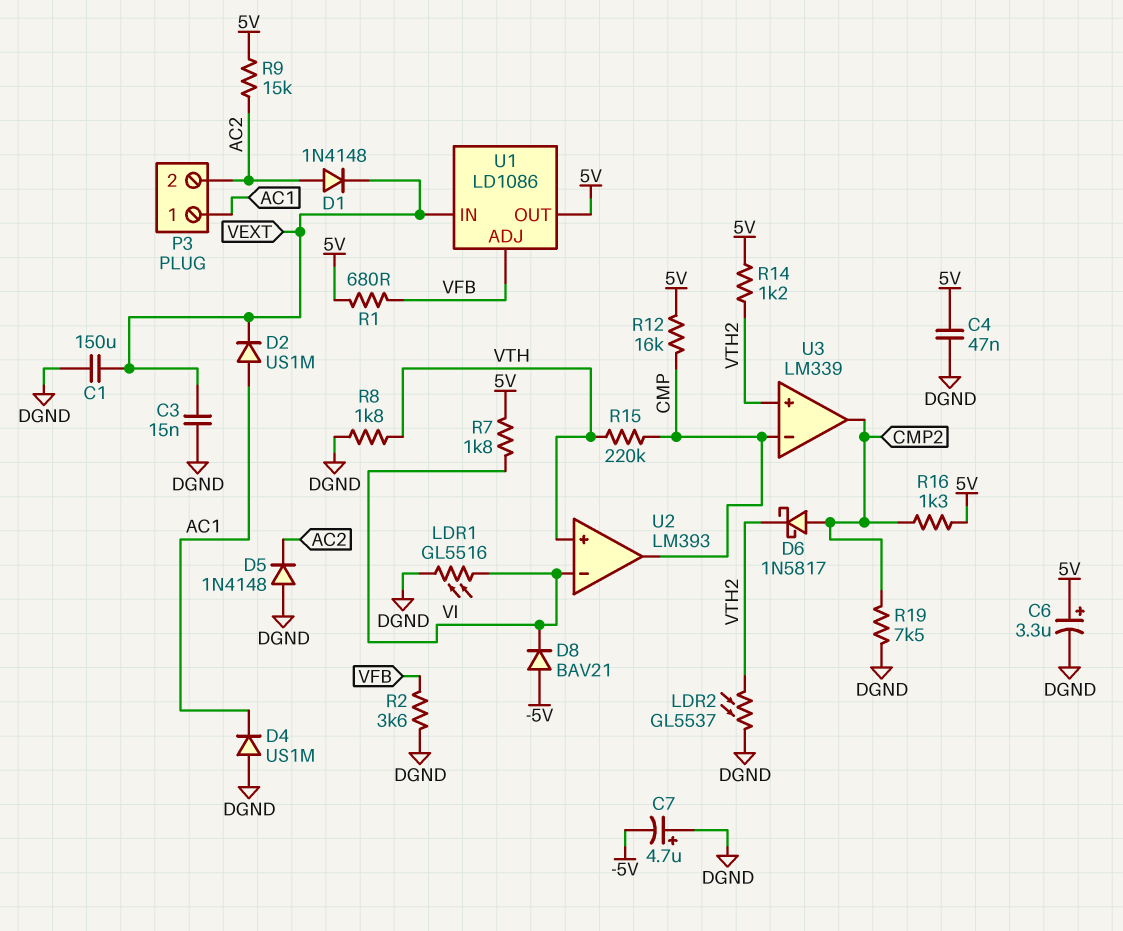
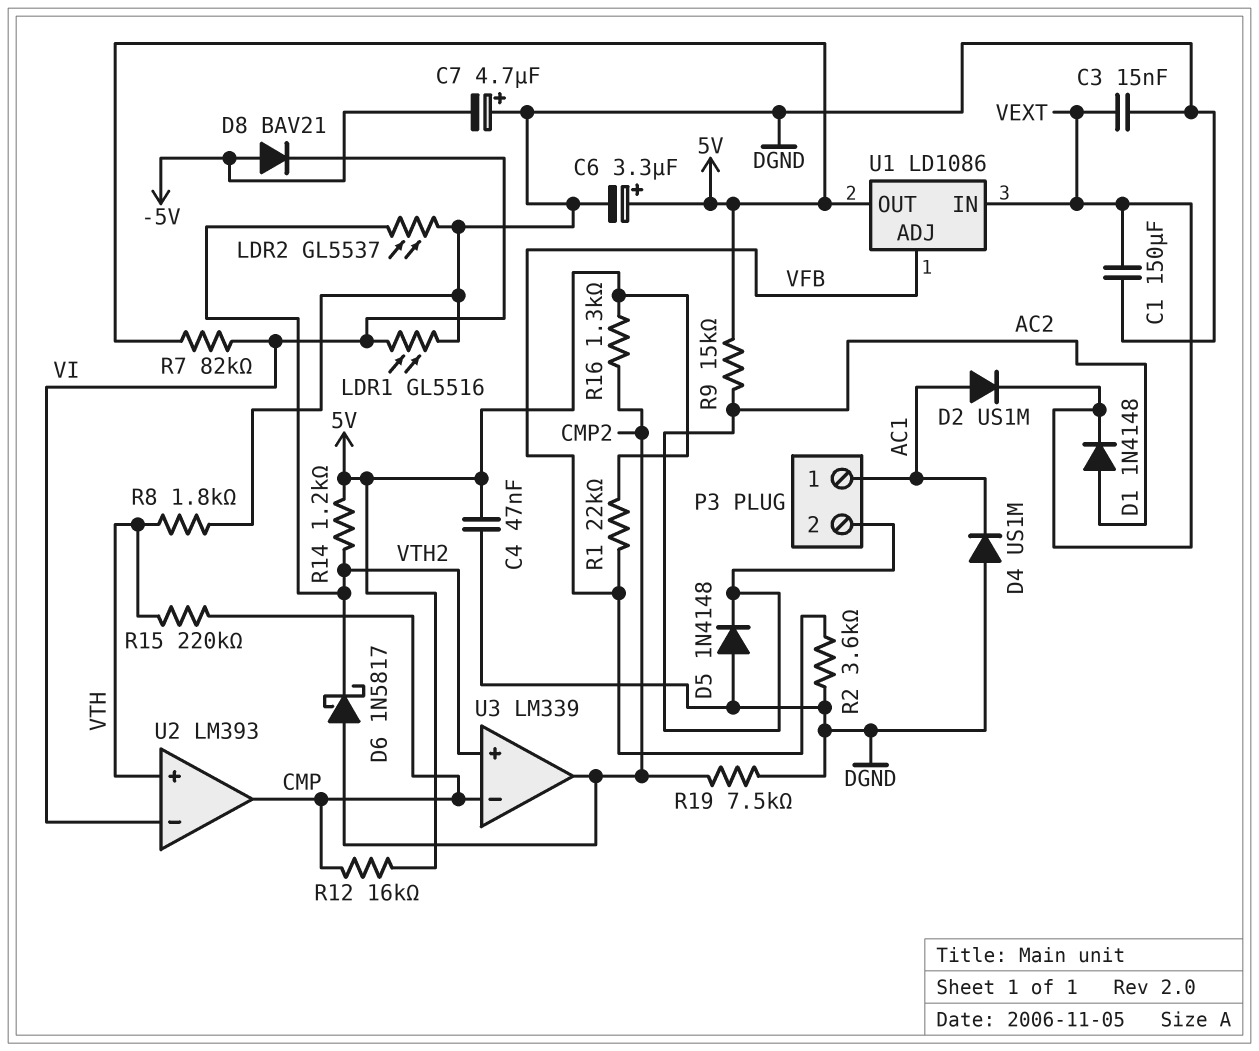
R1: 680 (5V, VFB) -> 22k (5V, VFB)
R7: 1.8k (5V, VI) -> 82k (5V, VI)

